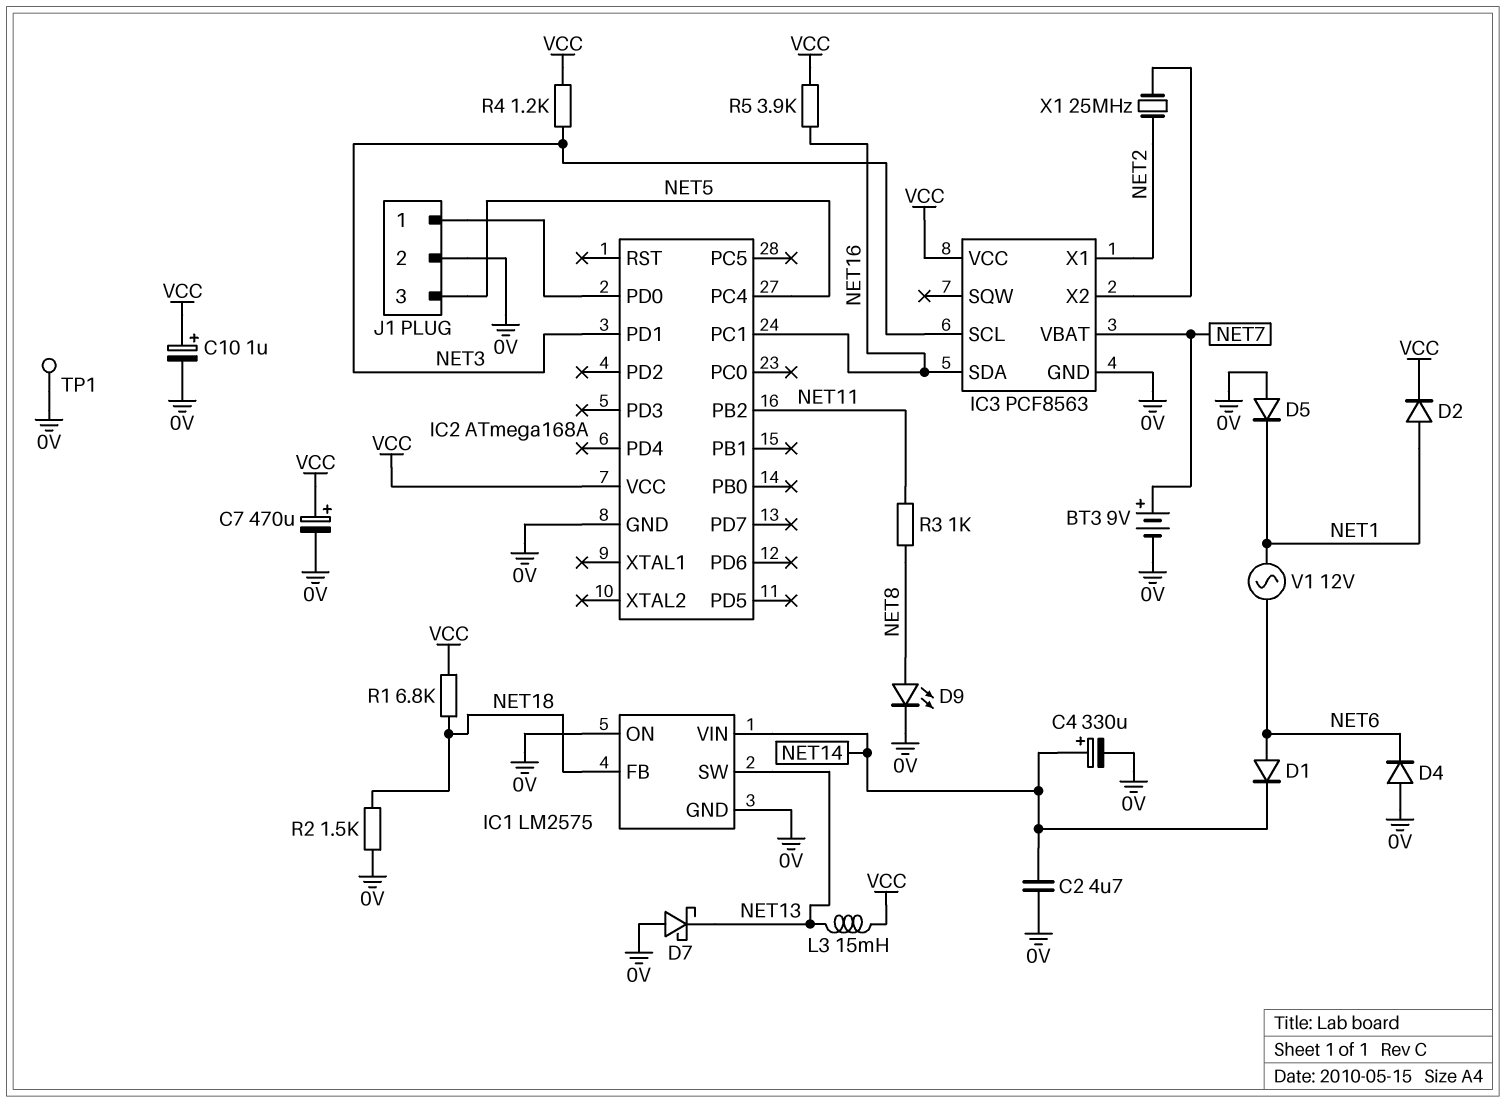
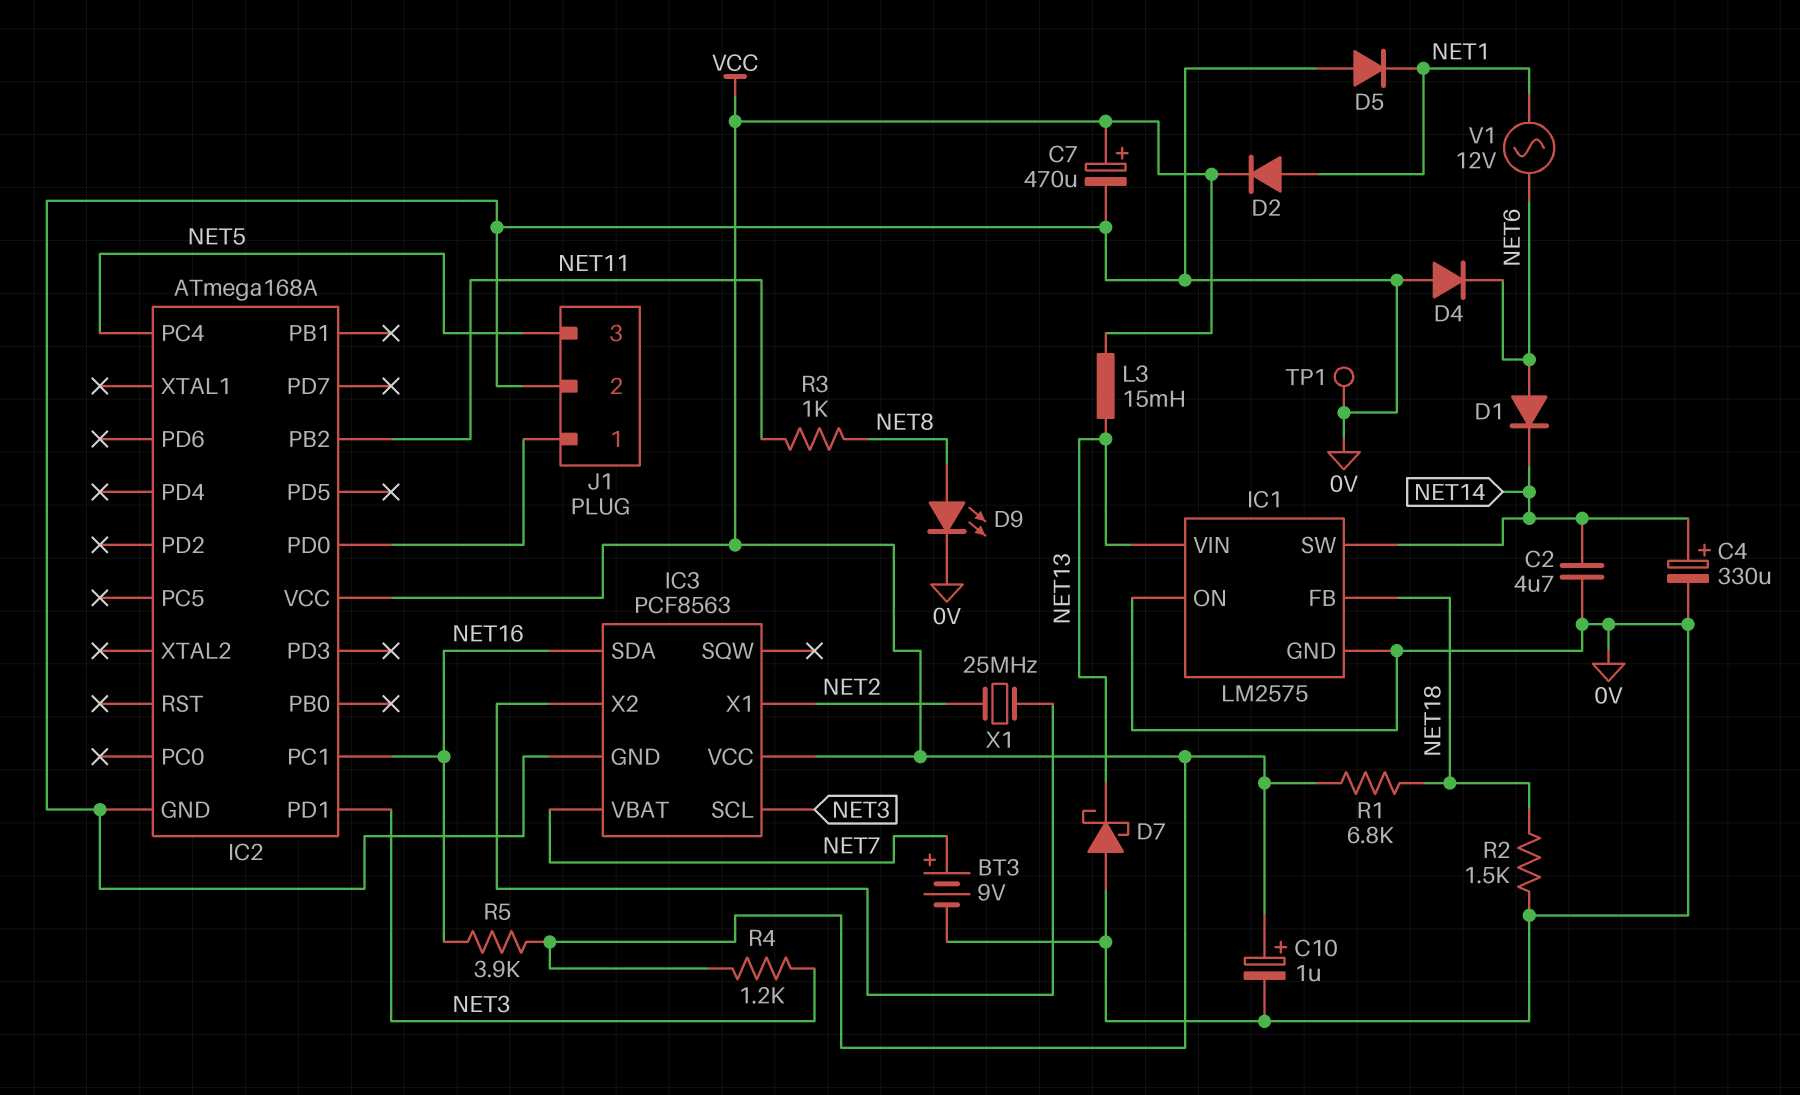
IC1 pin SW: NET13 -> NET14
IC1 pin VIN: NET14 -> NET13

